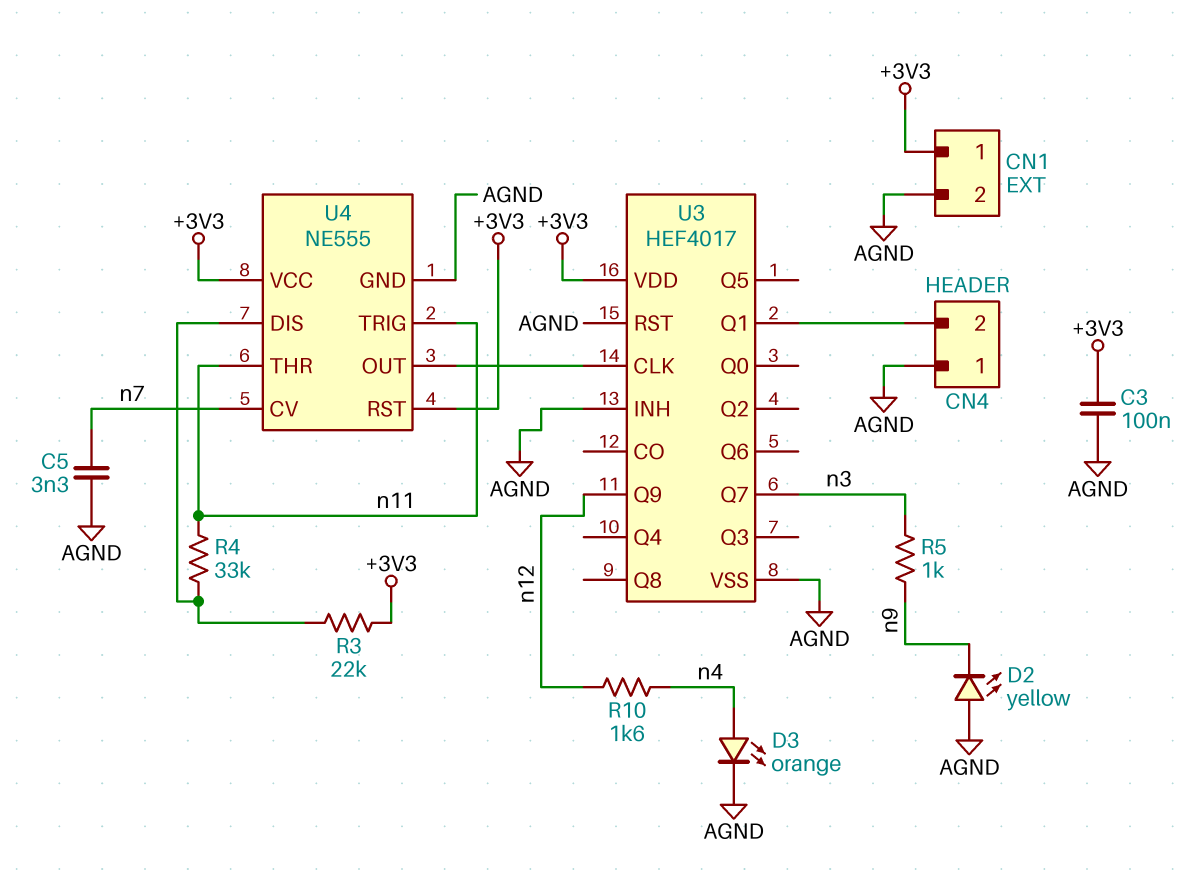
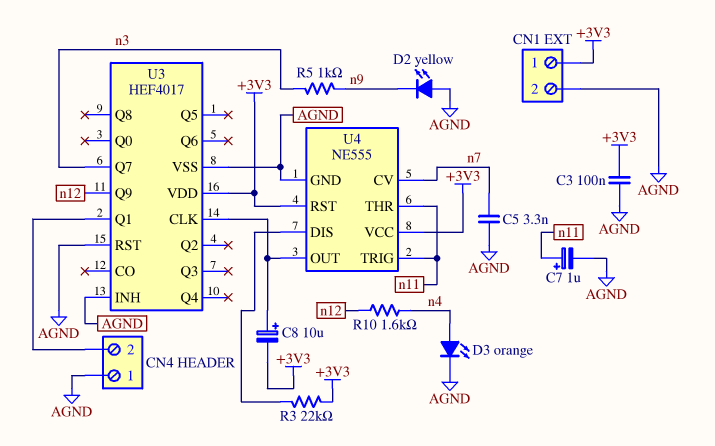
C7: none -> 1uF (plus n11, minus AGND)
C8: none -> 10uF (plus U3/CLK, minus +3V3)
R4: 33k (U4/DIS, n11) -> none

